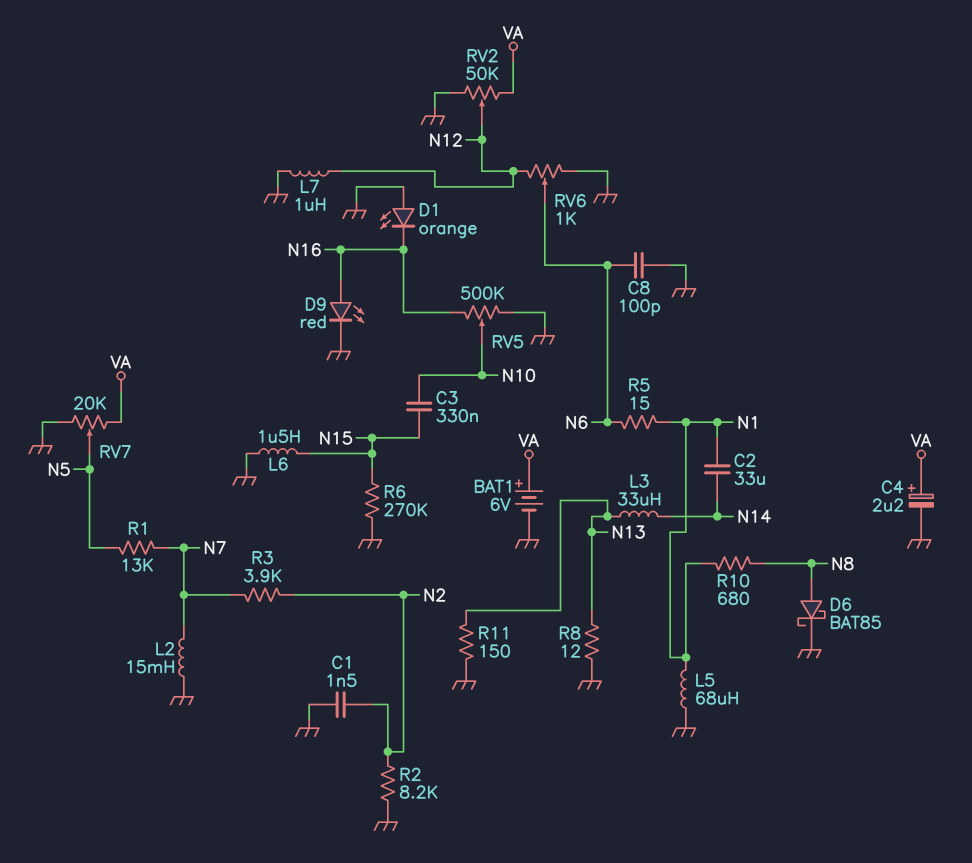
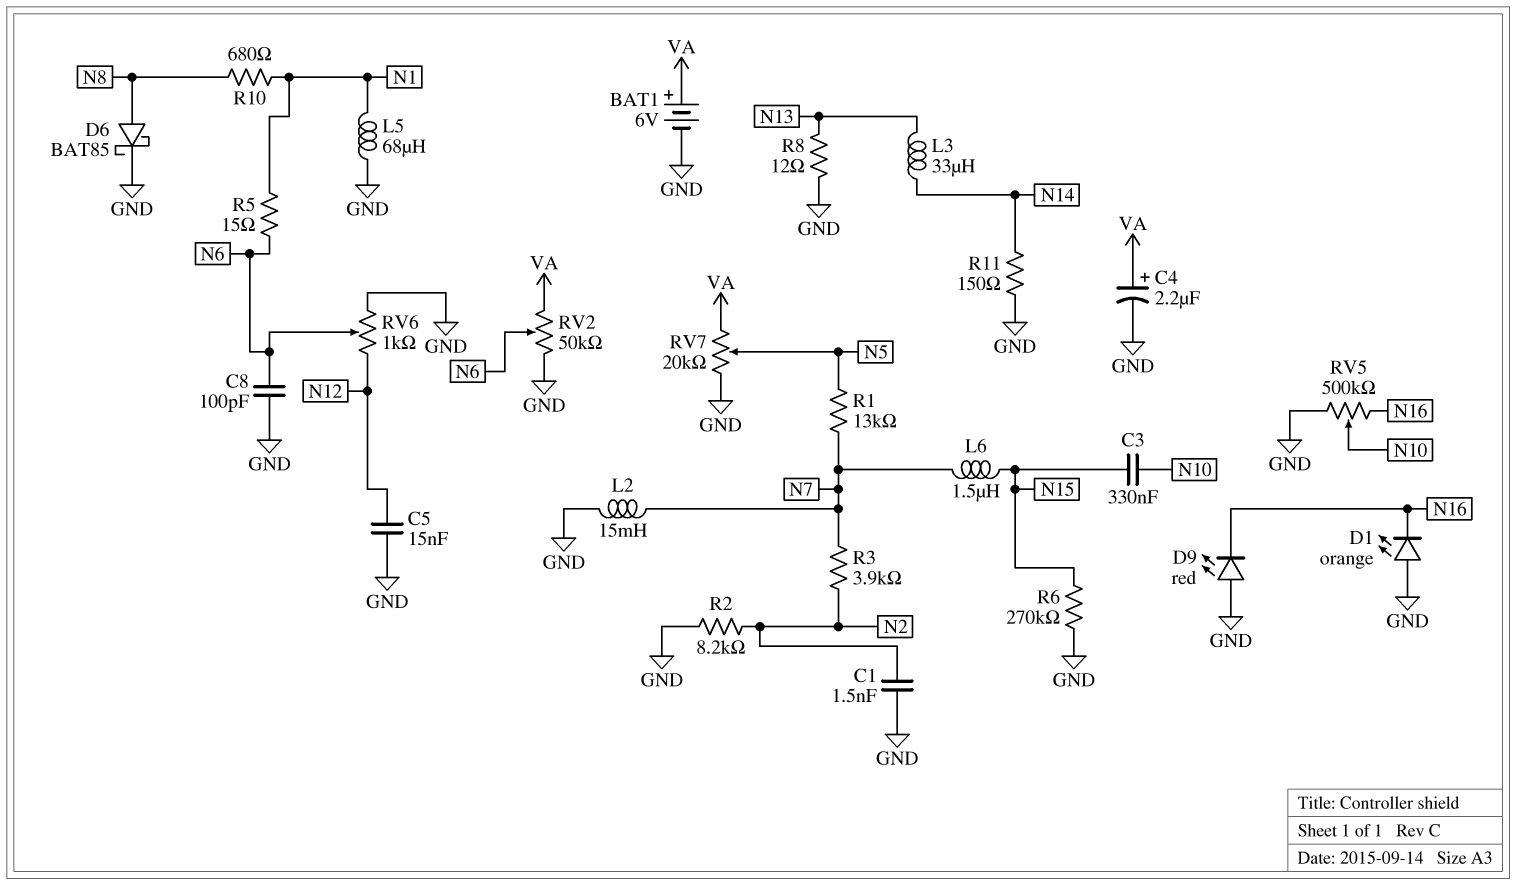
C2: 33uF (N1, N14) -> none
C5: none -> 15nF (GND, N12)
D9: LED red (A N16, K GND) -> LED red (A GND, K N16)
L6: 1.5uH (GND, N15) -> 1.5uH (N7, N15)
L7: 1uH (GND, N12) -> none
R11: 150 (GND, N13) -> 150 (GND, N14)
RV2: 50k (GND, VA, wiper N12) -> 50k (GND, VA, wiper N6)

